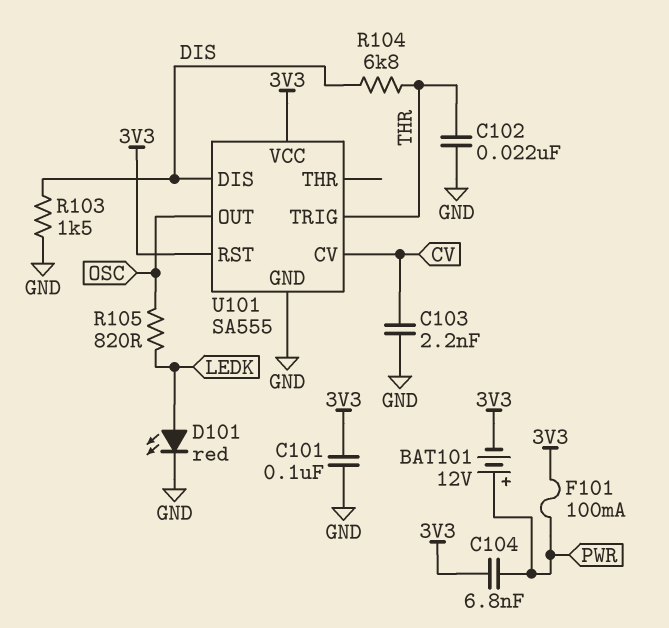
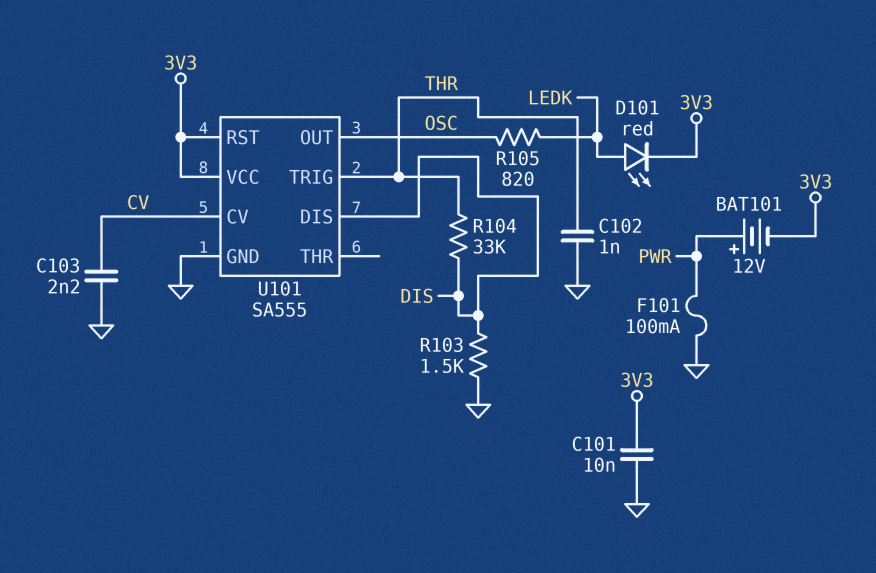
C101: 100nF (3V3, GND) -> 10nF (3V3, GND)
C102: 22nF (GND, THR) -> 1nF (GND, THR)
C104: 6.8nF (3V3, PWR) -> none
D101: LED red (A LEDK, K GND) -> LED red (A LEDK, K 3V3)
F101: 100mA (3V3, PWR) -> 100mA (GND, PWR)
R104: 6.8k (DIS, THR) -> 33k (DIS, THR)

